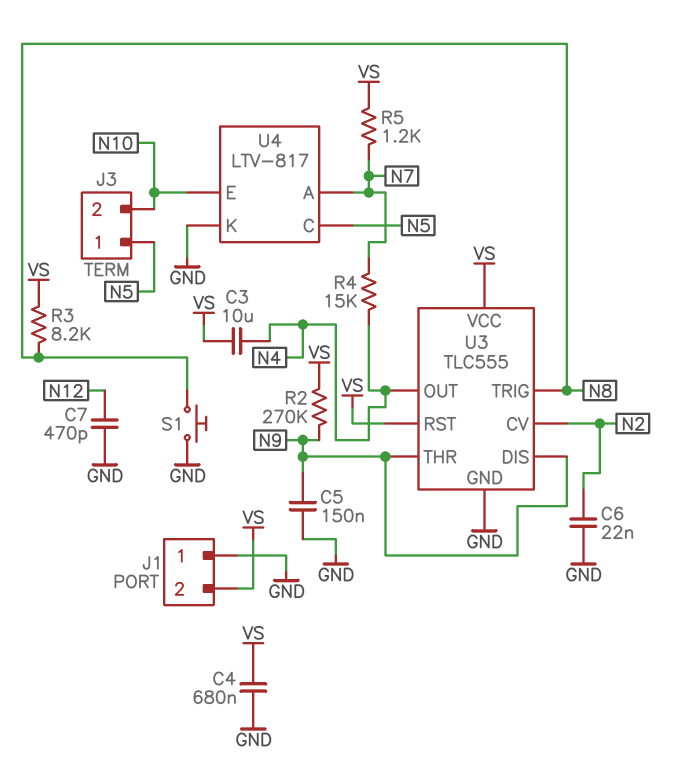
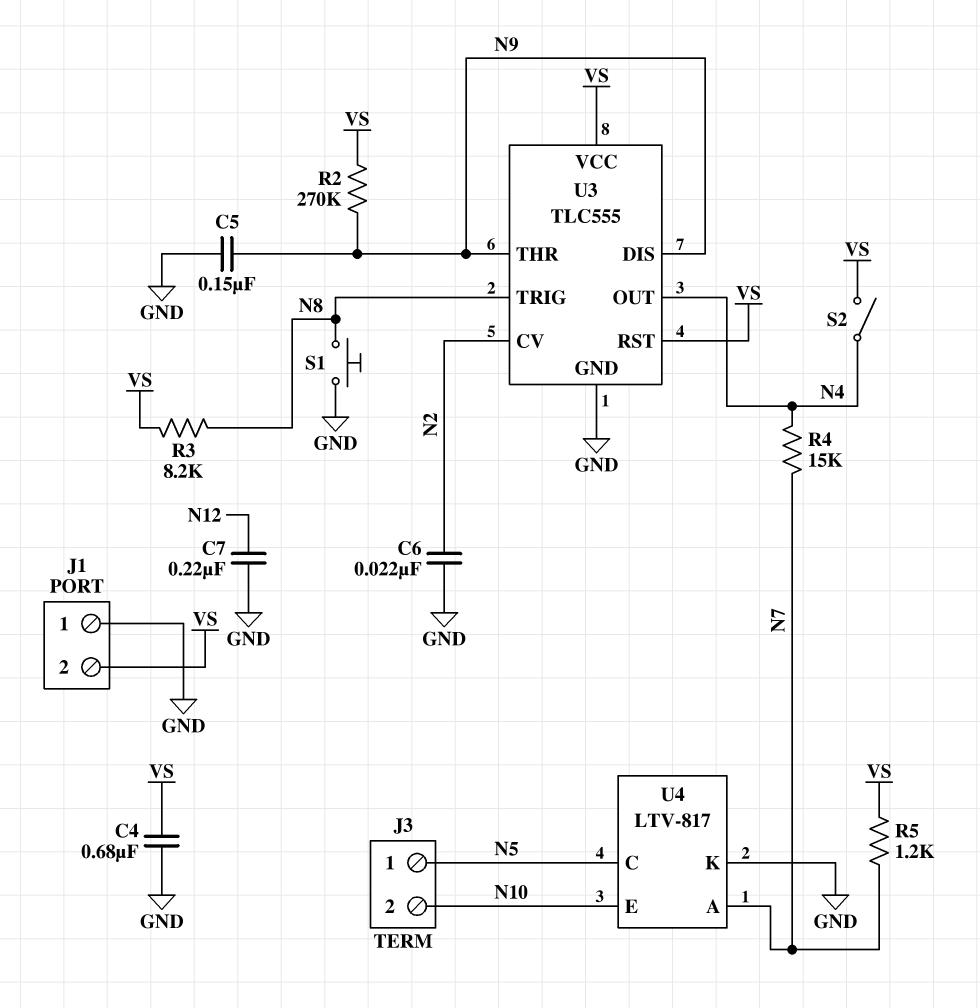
C3: 10uF (N4, VS) -> none
C7: 470pF (GND, N12) -> 220nF (GND, N12)
S2: none -> switch (N4, VS)

